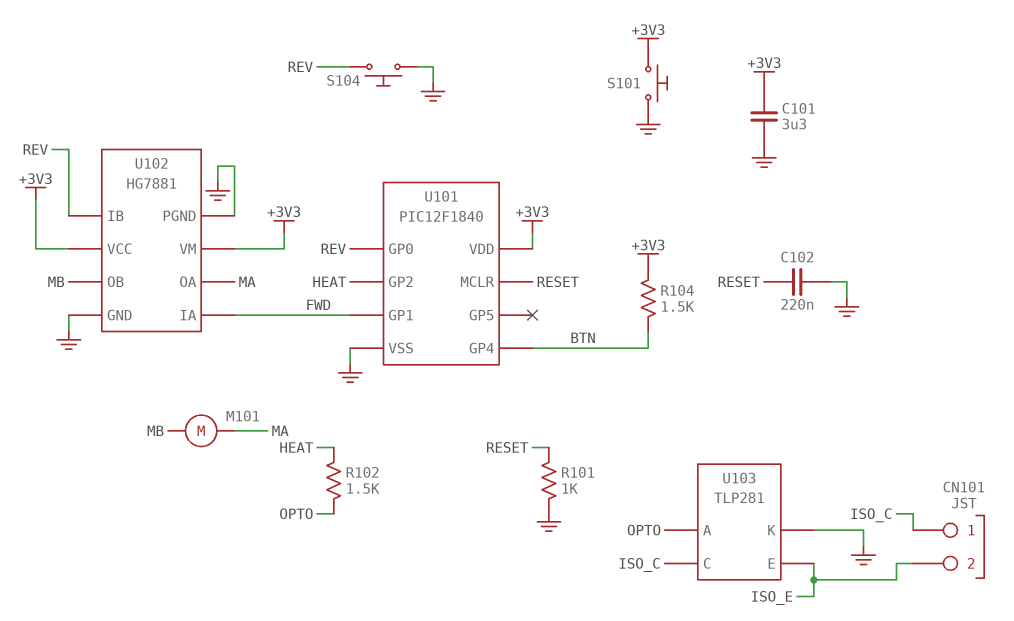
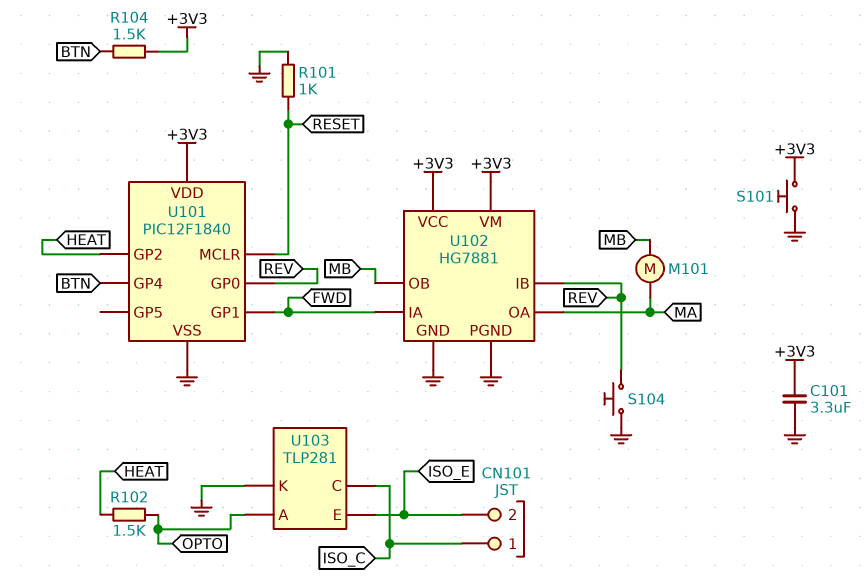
C102: 220nF (GND, RESET) -> none

